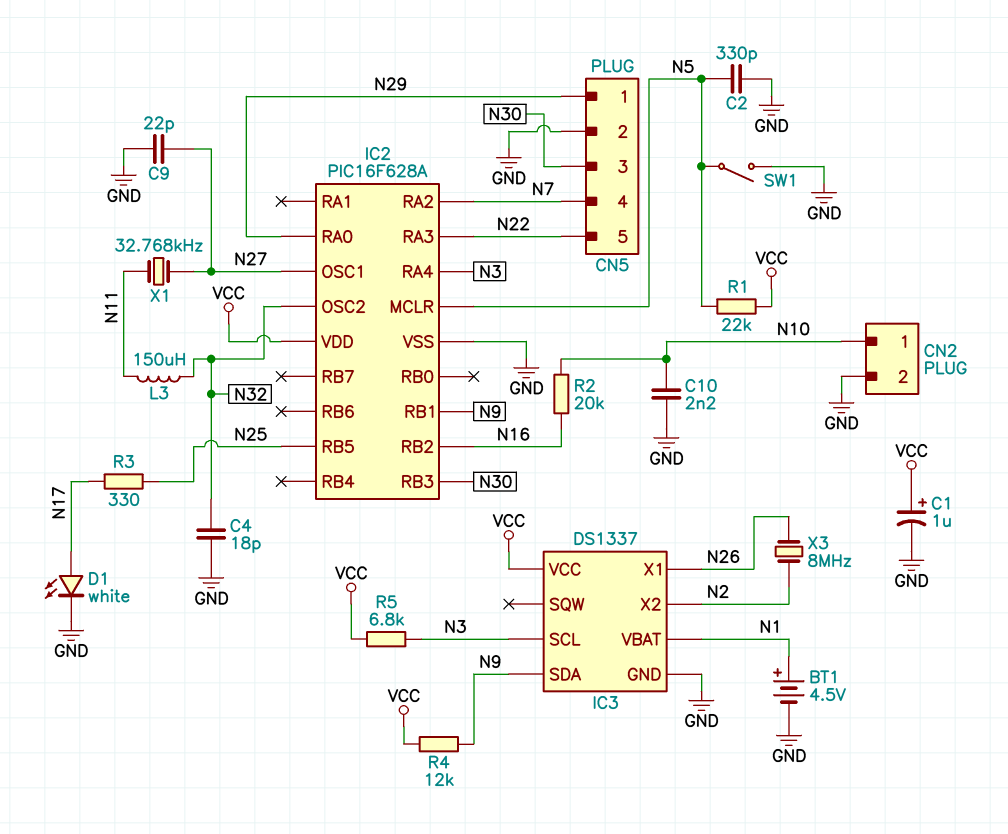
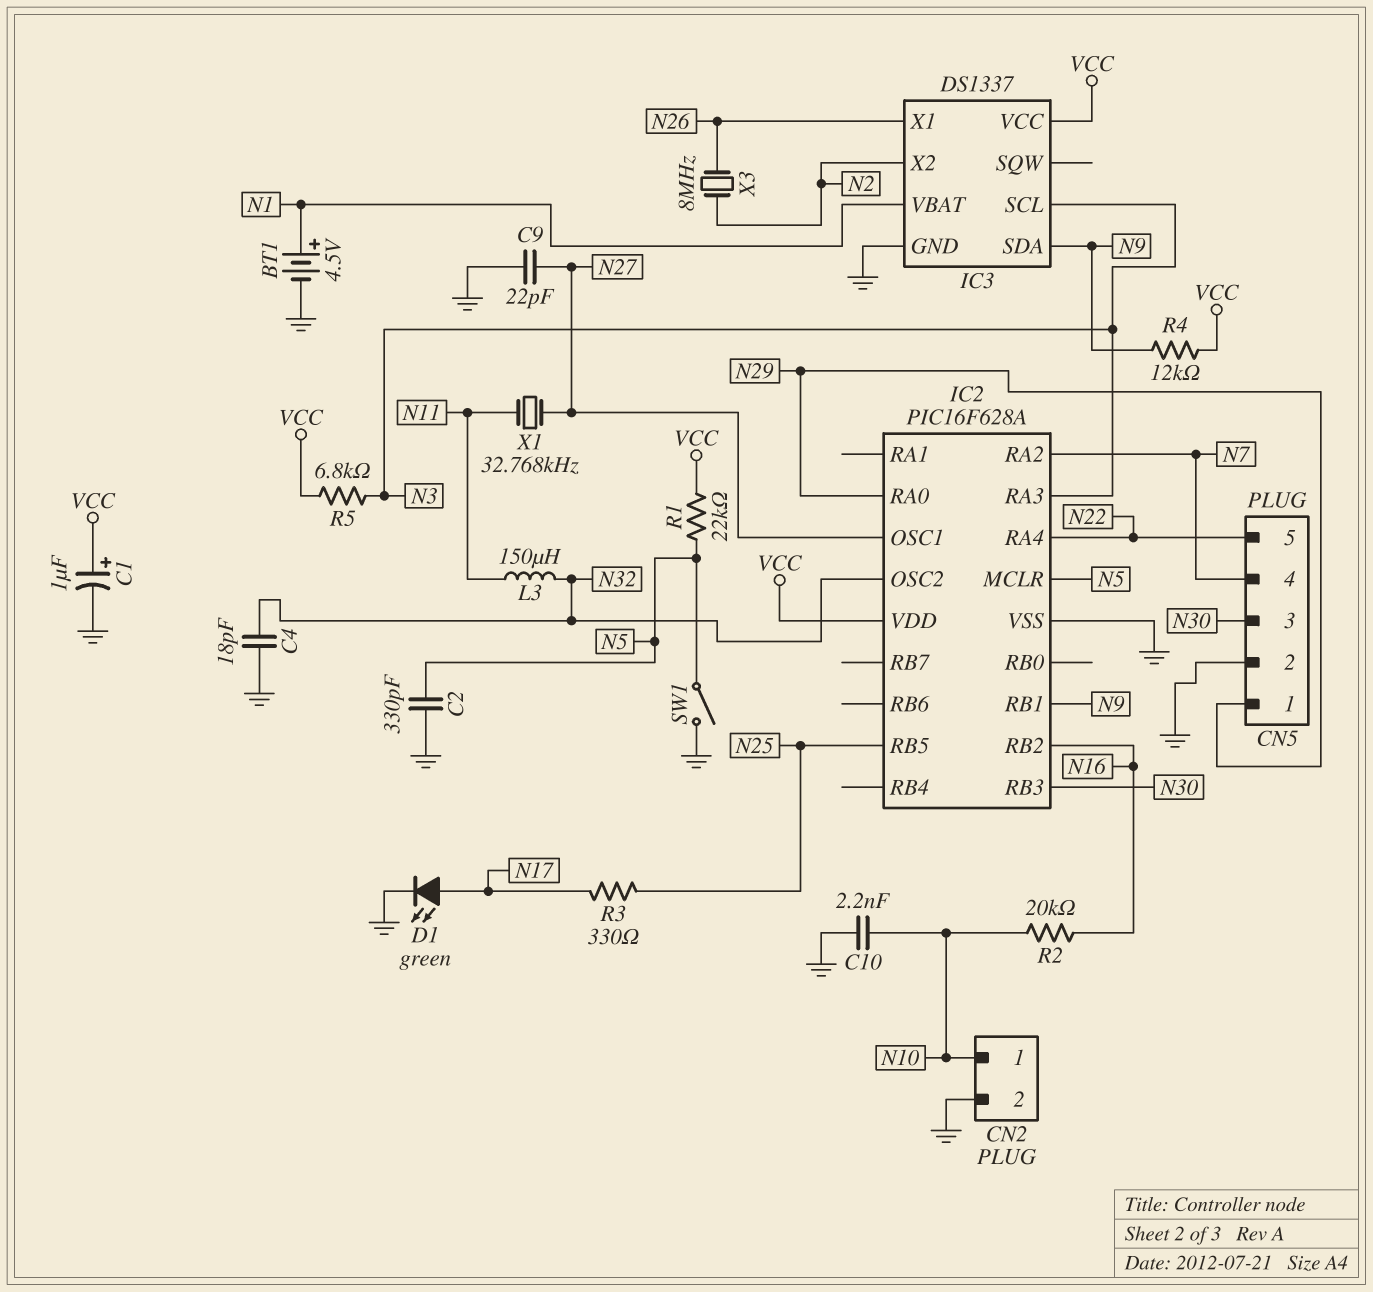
D1: LED white (A N17, K GND) -> LED green (A N17, K GND)
IC2 pin RA3: N22 -> N3
IC2 pin RA4: N3 -> N22

